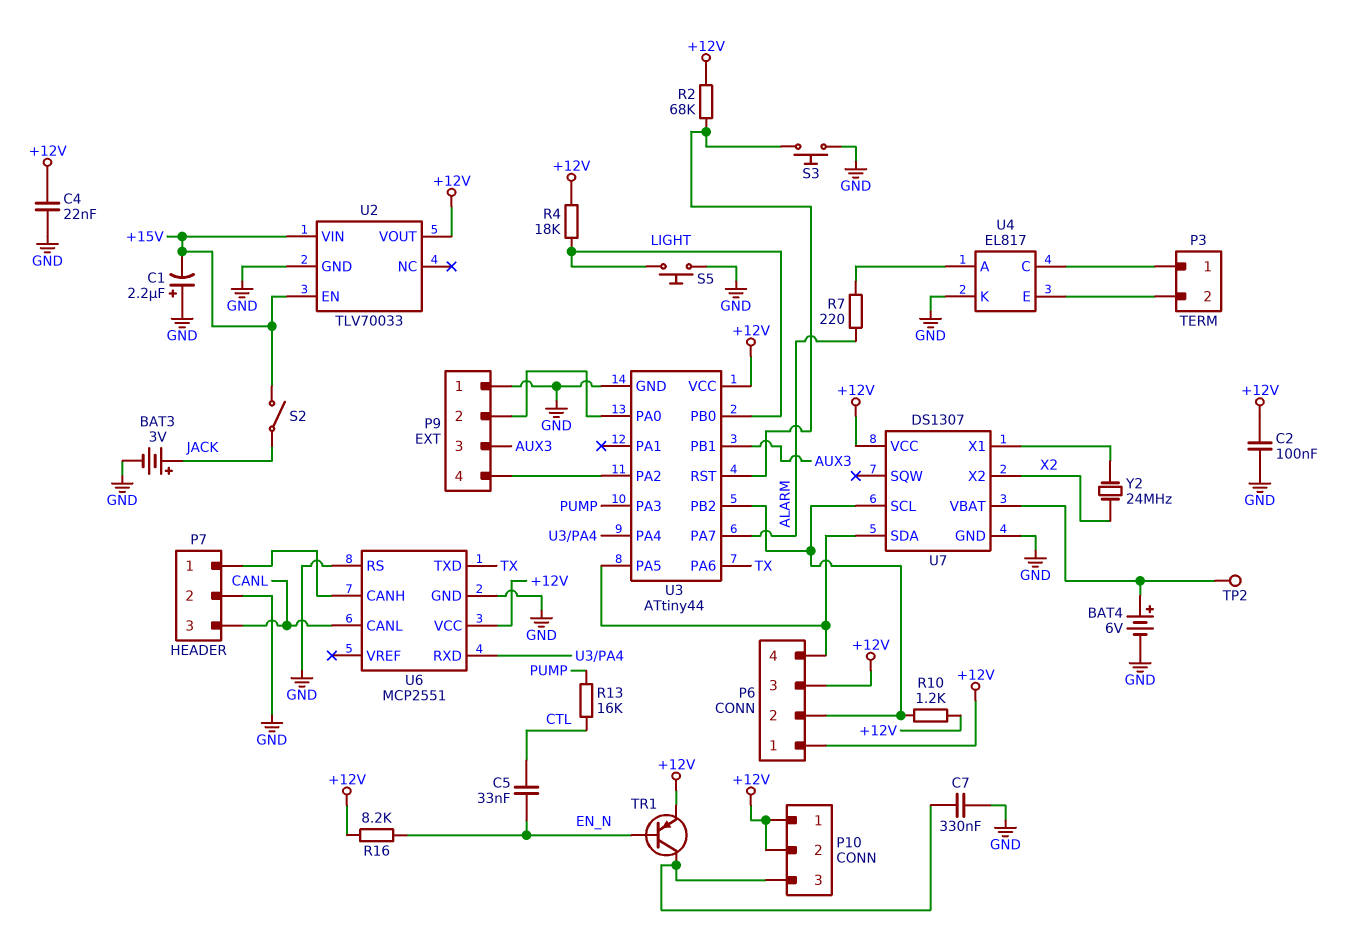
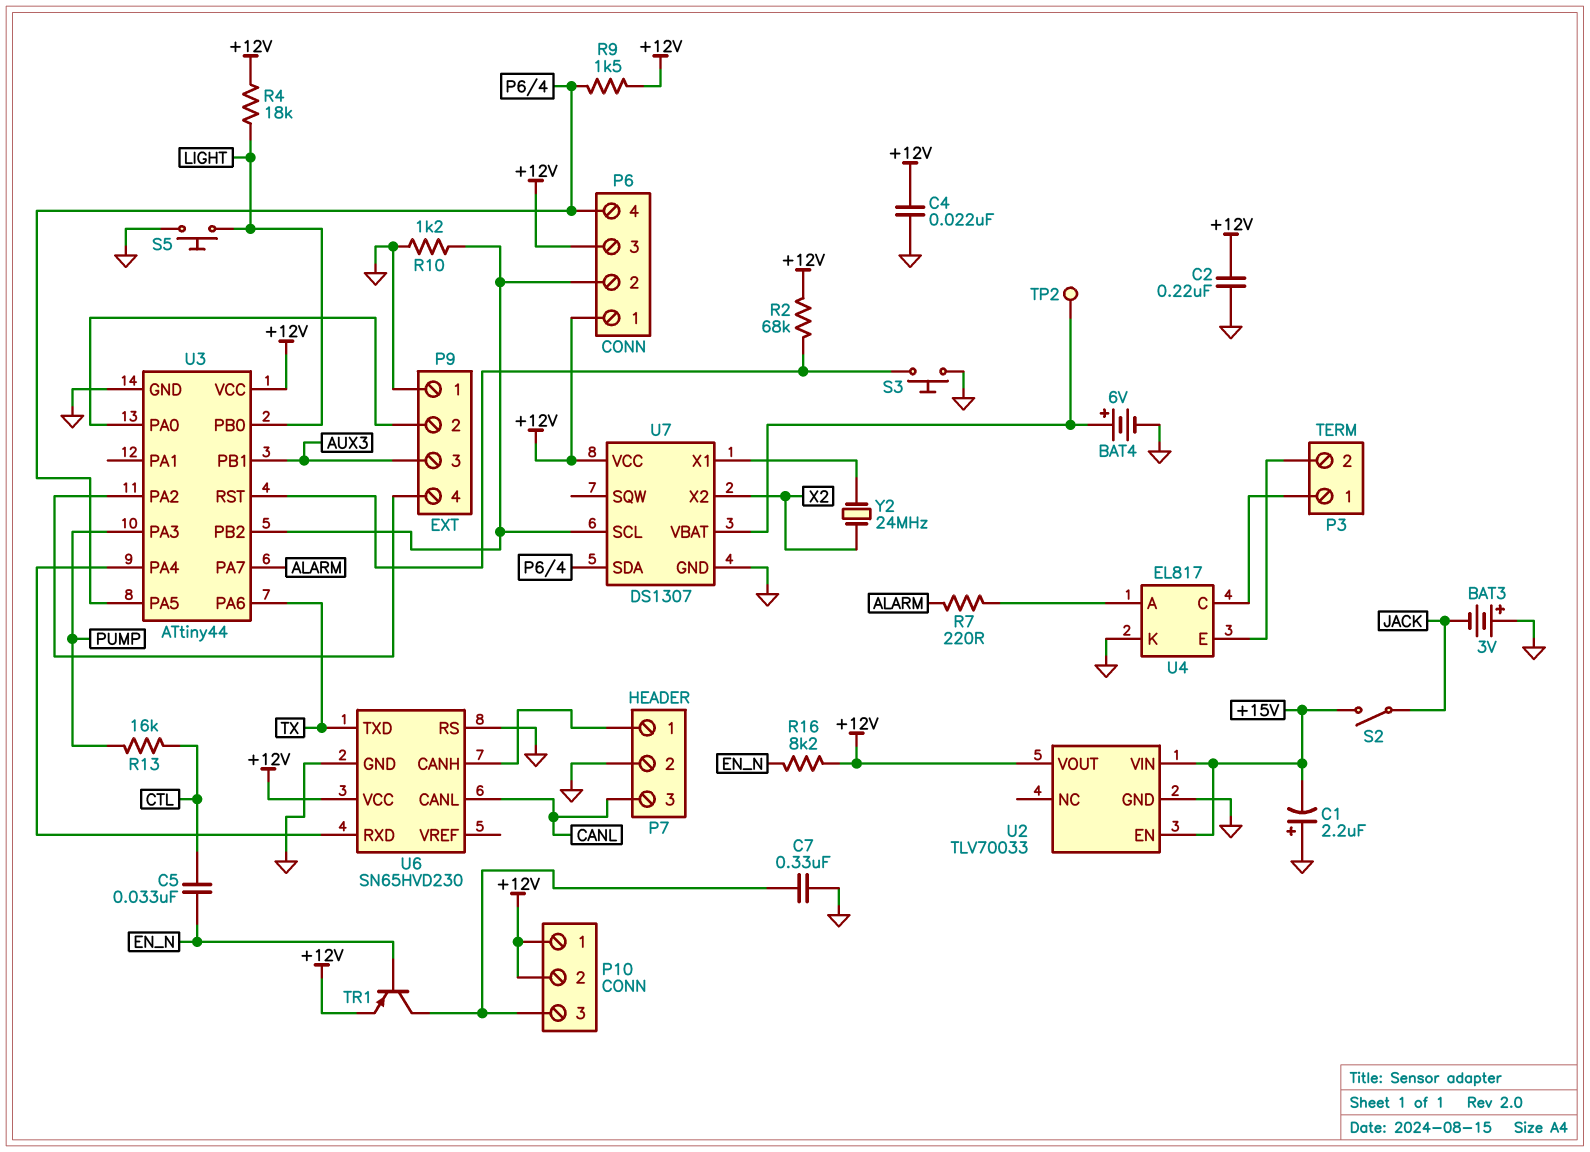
BAT3: 3V (plus JACK, minus GND) -> 3V (plus GND, minus JACK)
C2: 100nF (+12V, GND) -> 220nF (+12V, GND)
R9: none -> 1.5k (+12V, P6/4)
R10: 1.2k (+12V, P6/2) -> 1.2k (GND, P6/2)
U6: MCP2551 -> SN65HVD230

